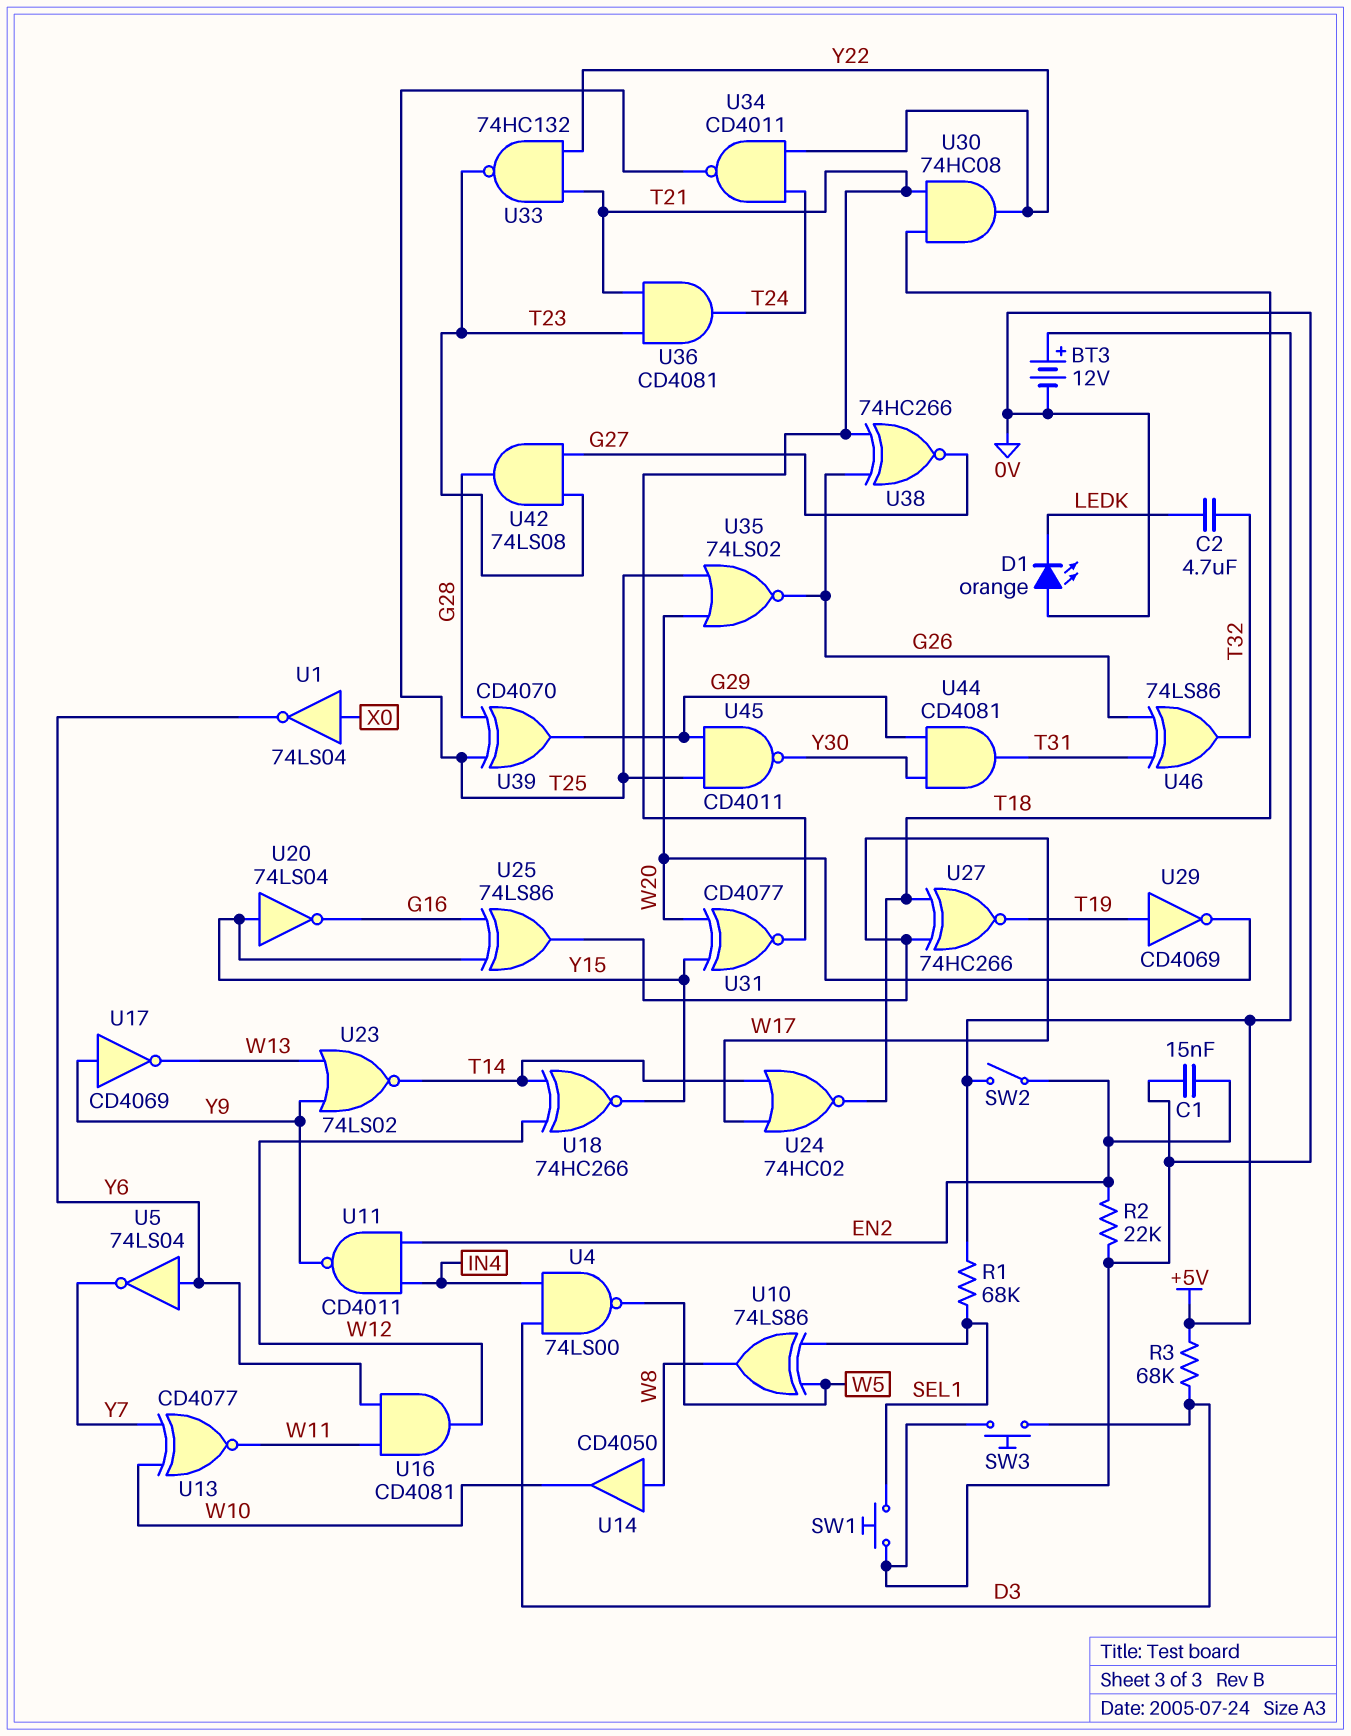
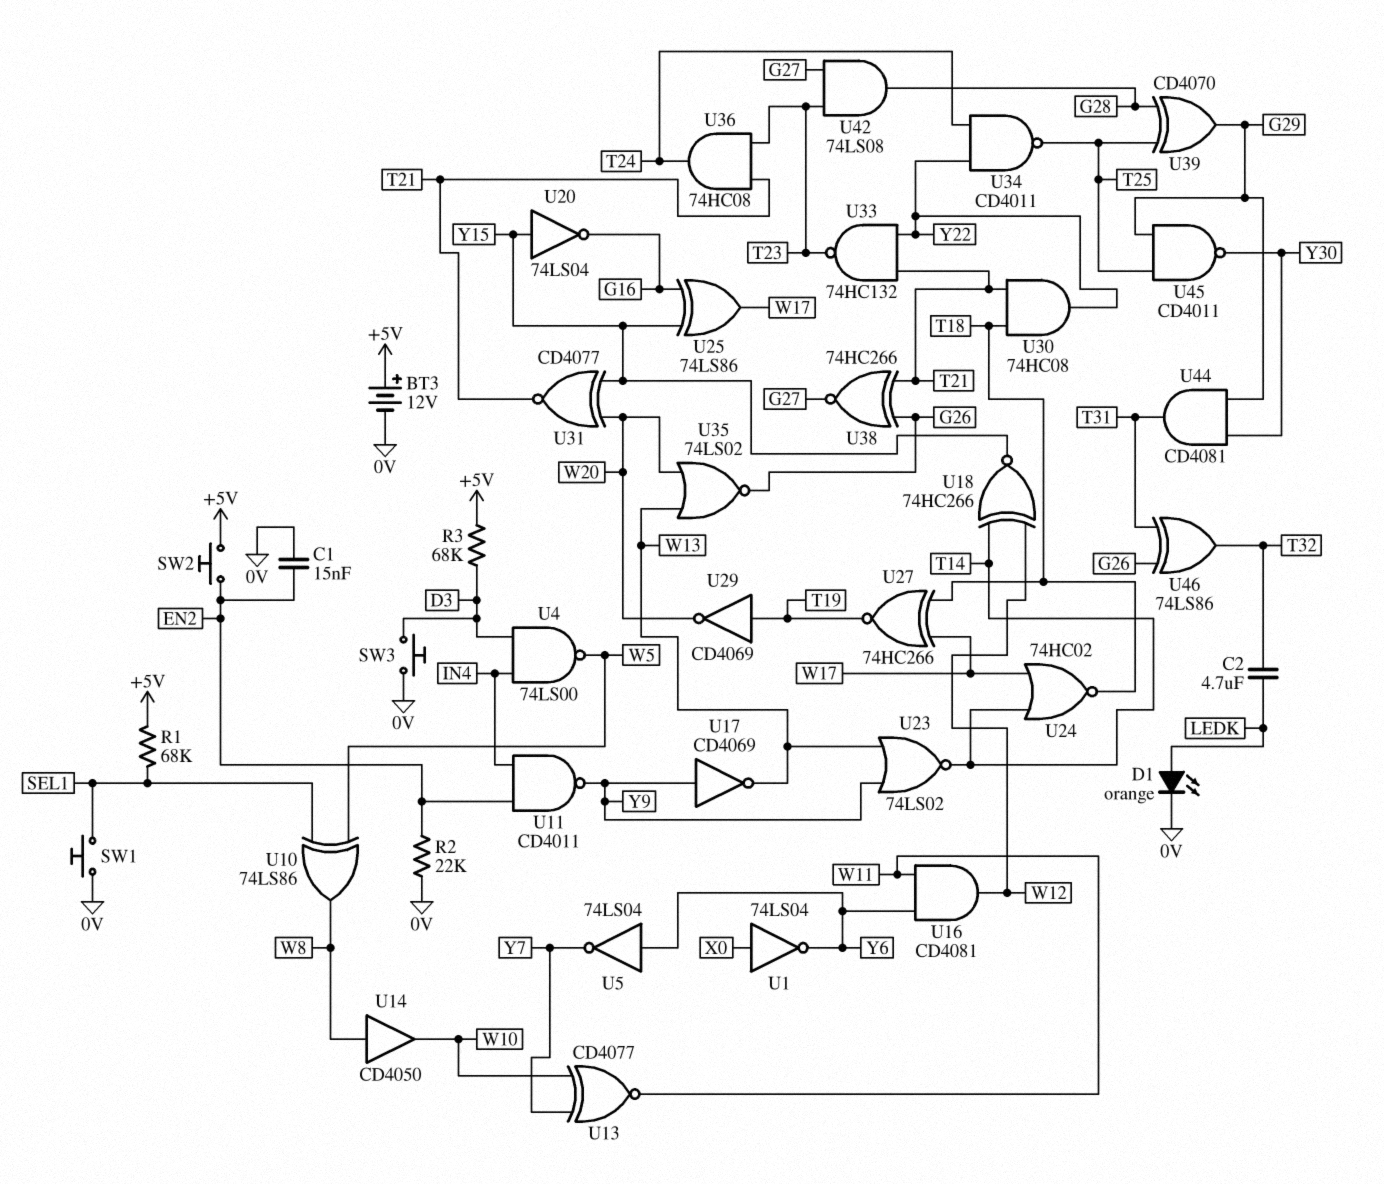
D1: LED orange (A 0V, K LEDK) -> LED orange (A LEDK, K 0V)
SW2: switch (+5V, EN2) -> button (+5V, EN2)
U35: NOR 74LS02 (in T25, in W20, out G26) -> NOR 74LS02 (in W13, in W20, out G26)
U36: AND CD4081 (in T21, in T23, out T24) -> AND 74HC08 (in T21, in T23, out T24)

